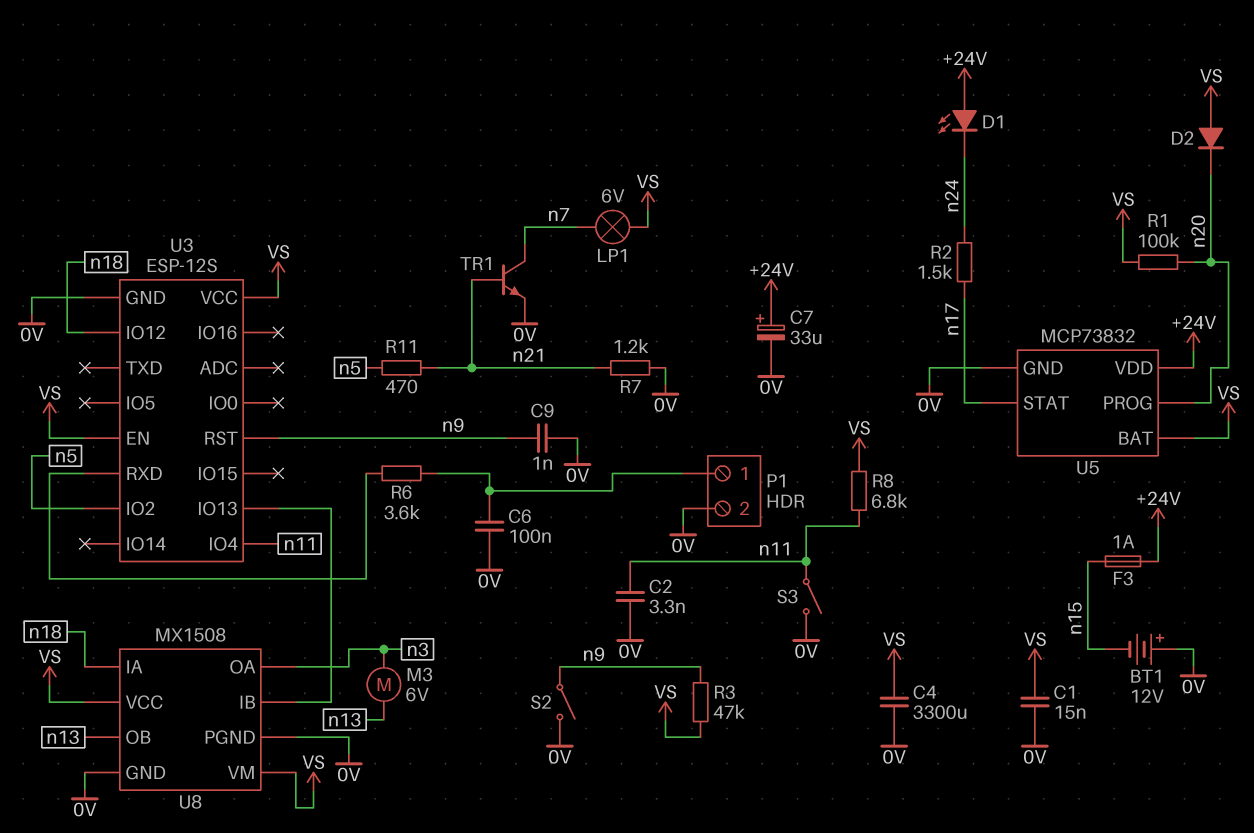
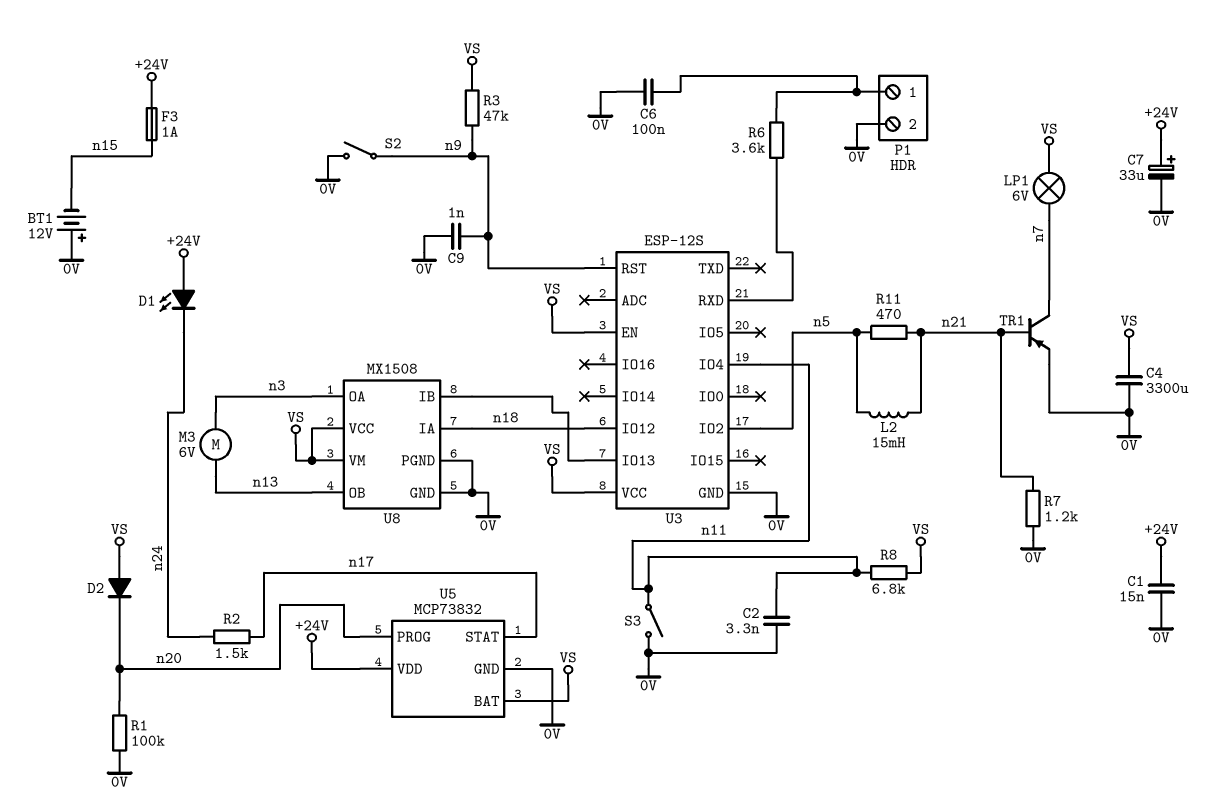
C1: 15nF (0V, VS) -> 15nF (+24V, 0V)
L2: none -> 15mH (n5, n21)
R1: 100k (VS, n20) -> 100k (0V, n20)
TR1: NPN (B n21, C n7, E 0V) -> PNP (B n21, C n7, E 0V)

